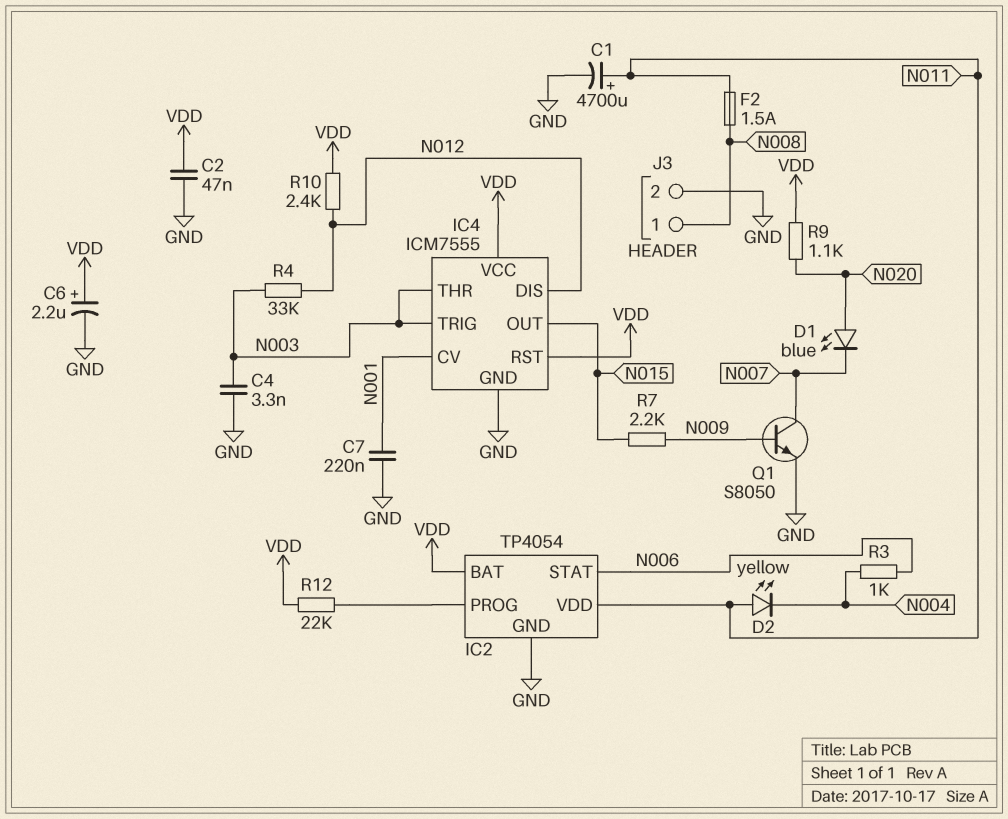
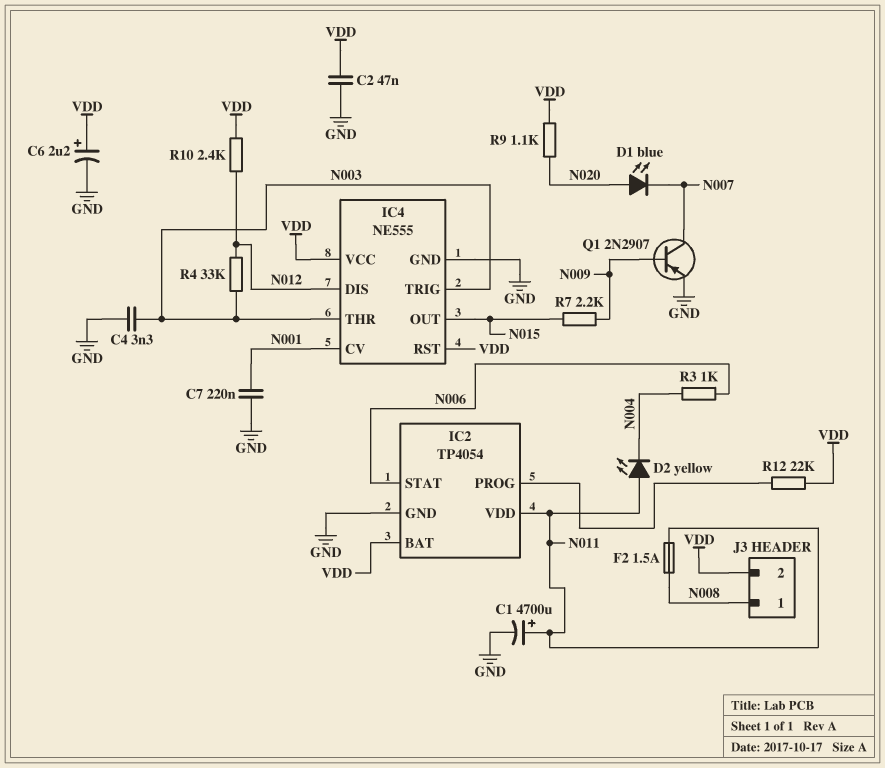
IC4: ICM7555 -> NE555
J3 pin 2: GND -> VDD
Q1: NPN S8050 (B N009, C N007, E GND) -> PNP 2N2907 (B N009, C N007, E GND)

